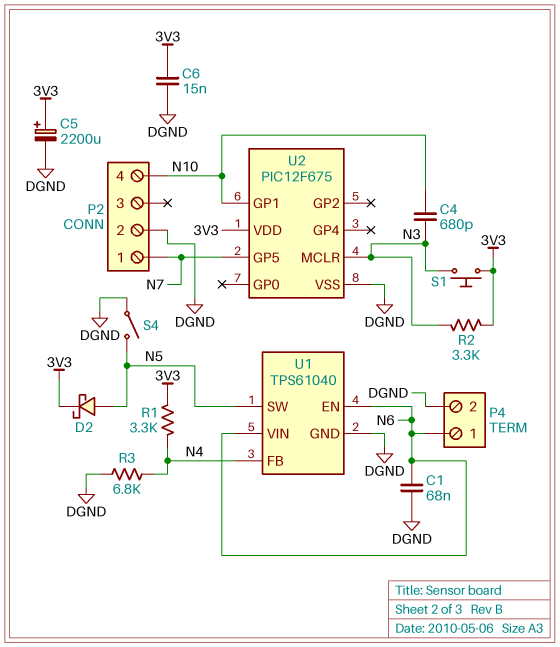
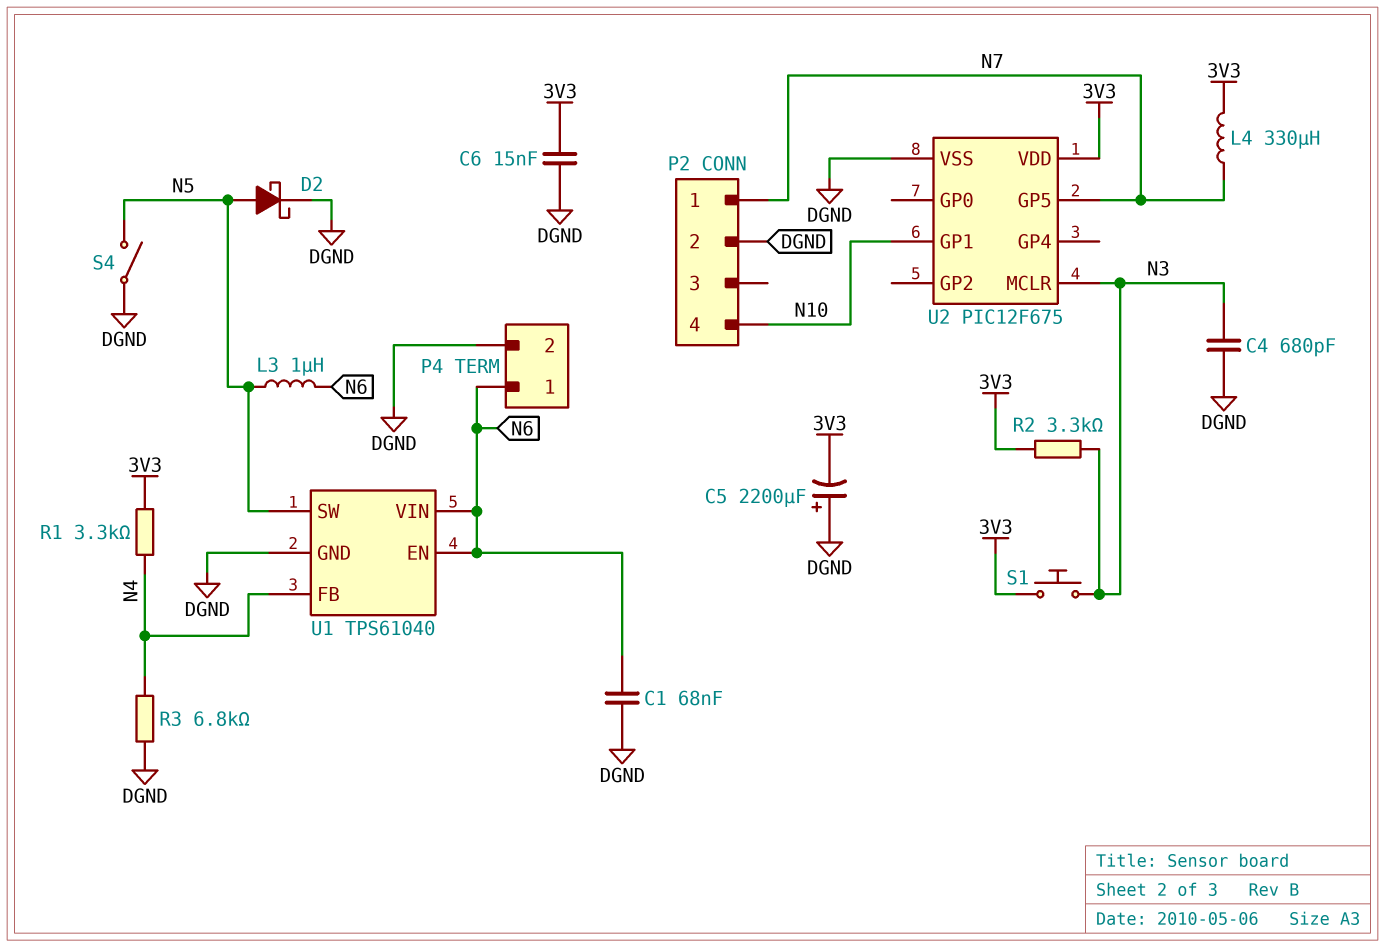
C4: 680pF (N3, N10) -> 680pF (DGND, N3)
C5: 2200uF (plus 3V3, minus DGND) -> 2200uF (plus DGND, minus 3V3)
D2: schottky (A N5, K 3V3) -> schottky (A N5, K DGND)
L3: none -> 1uH (N5, N6)
L4: none -> 330uH (3V3, N7)

